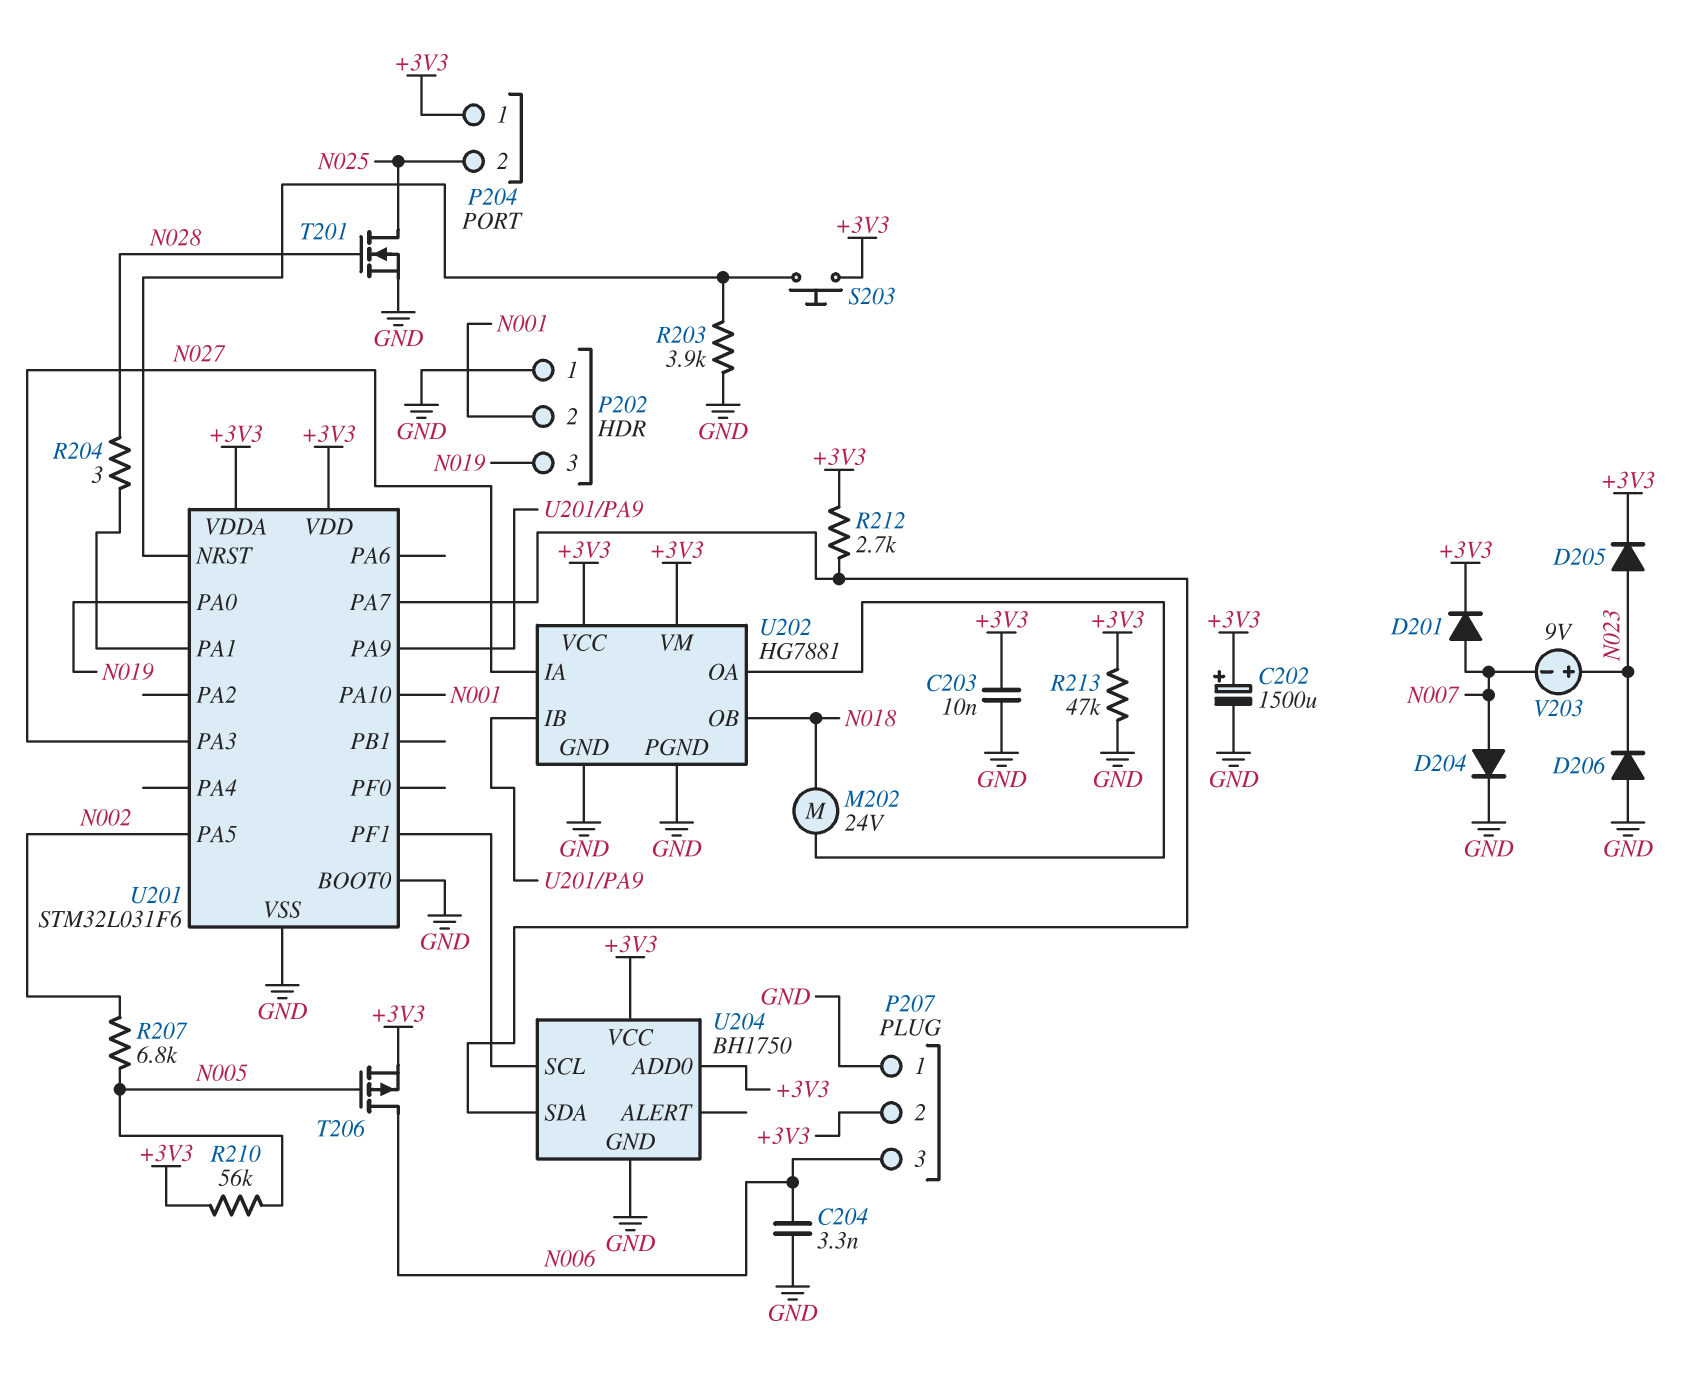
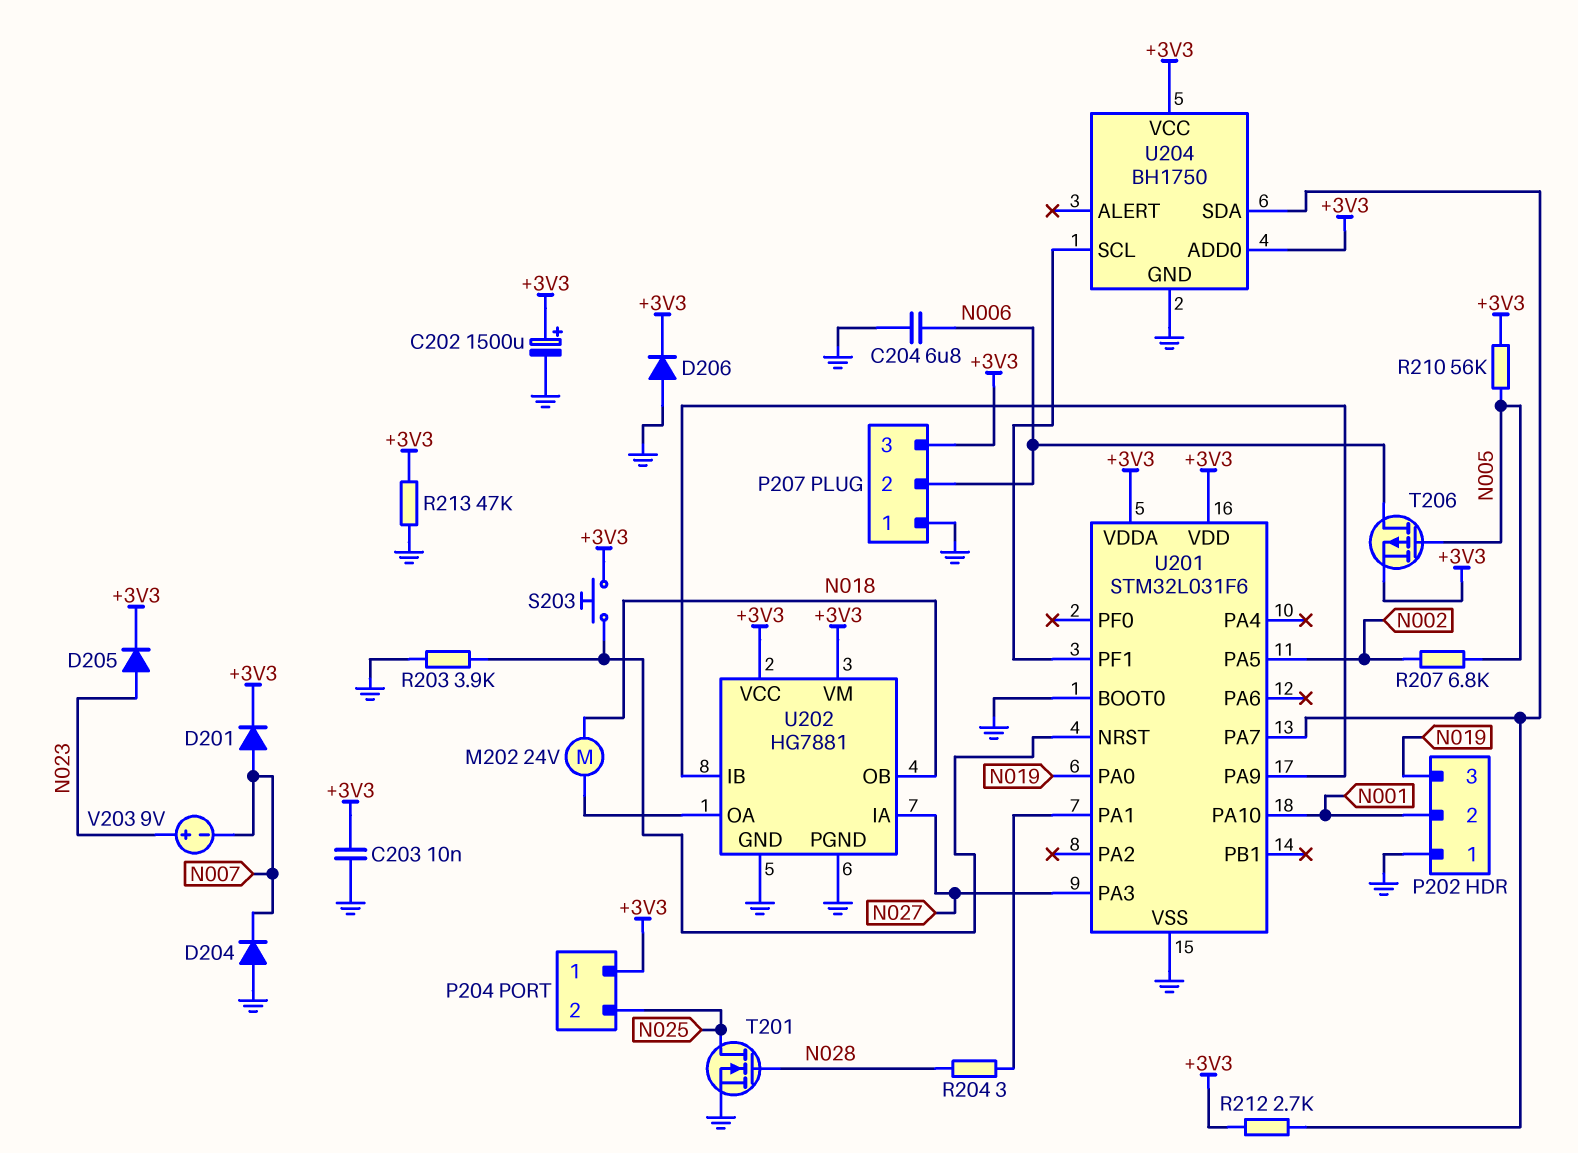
C204: 3.3nF (GND, N006) -> 6.8uF (GND, N006)
D204: diode (A N007, K GND) -> diode (A GND, K N007)
D206: diode (A GND, K N023) -> diode (A GND, K +3V3)
P207 pin 2: +3V3 -> N006
P207 pin 3: N006 -> +3V3

